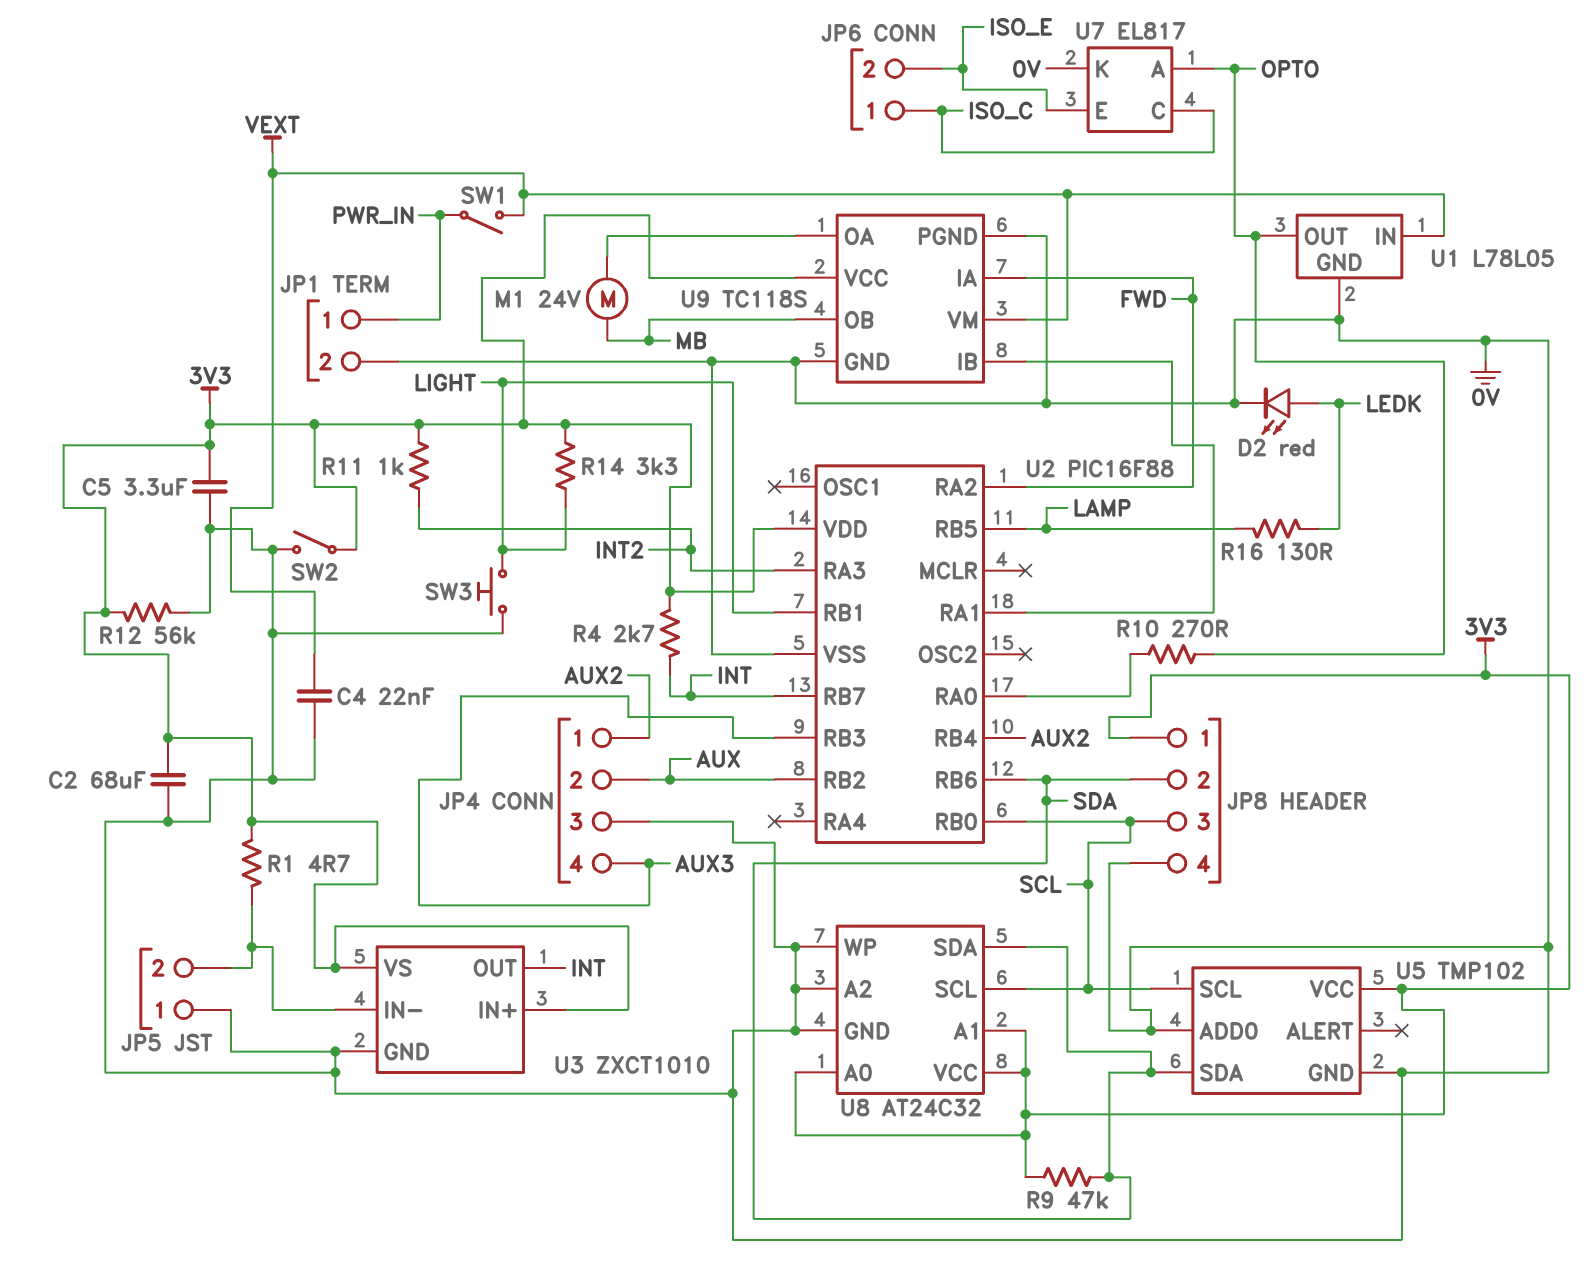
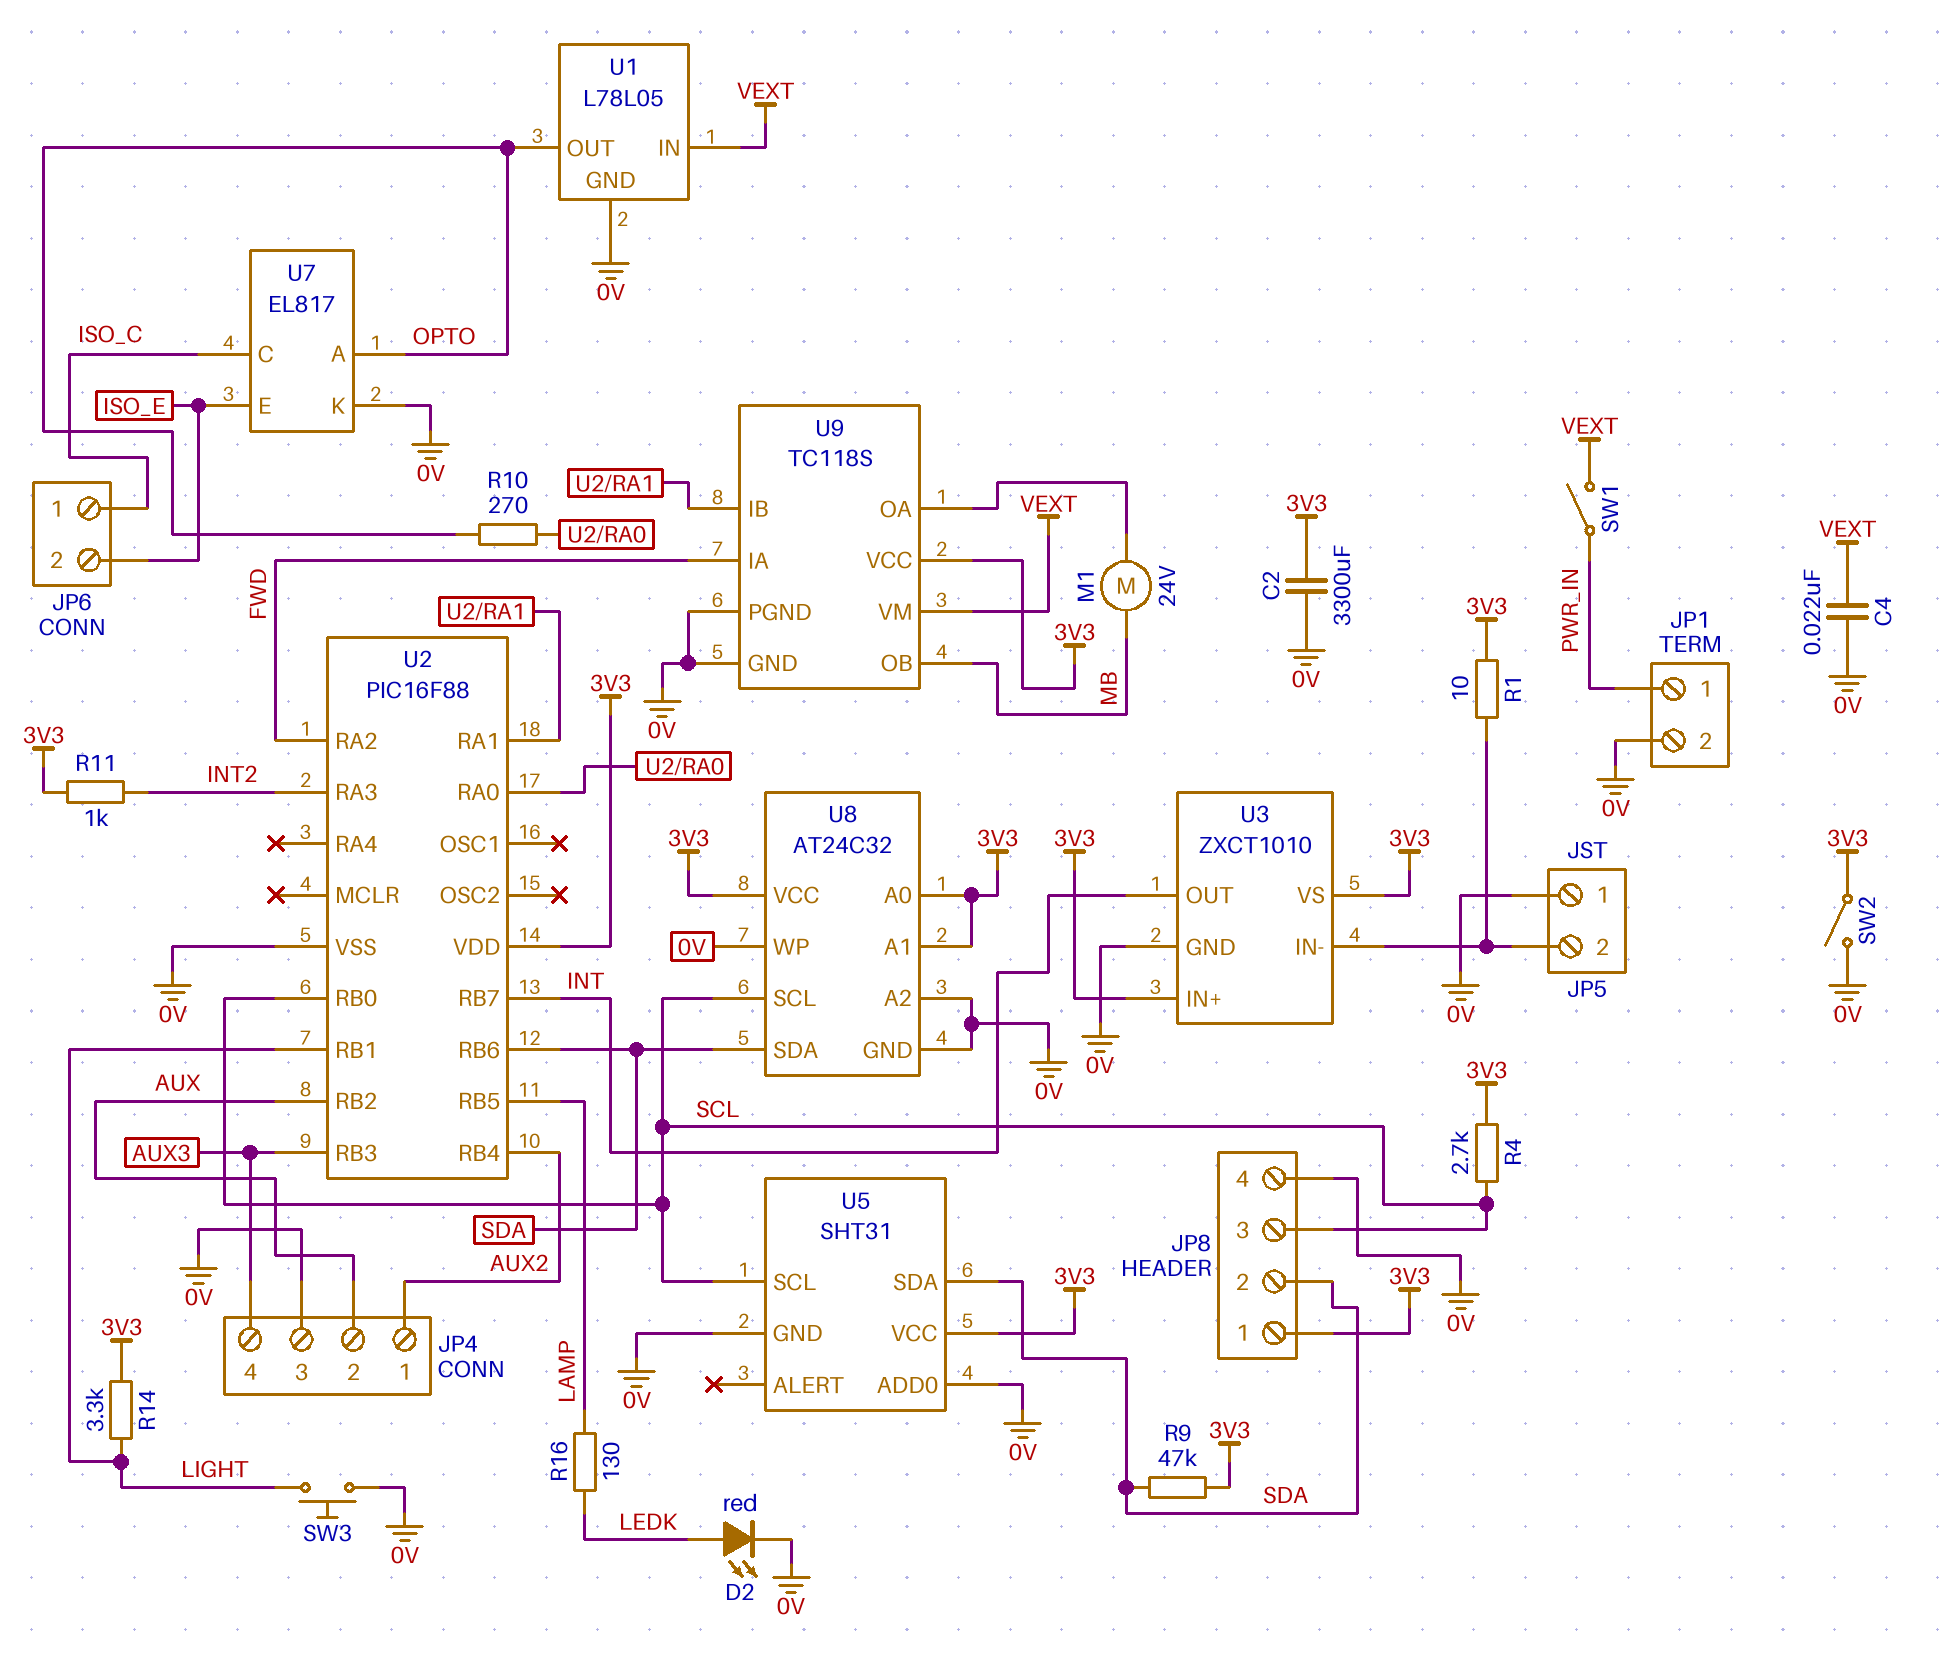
C2: 68uF (0V, 3V3) -> 3300uF (0V, 3V3)
C5: 3.3uF (0V, 3V3) -> none
R1: 4.7 (3V3, JP5/2) -> 10 (3V3, JP5/2)
R4: 2.7k (3V3, INT) -> 2.7k (3V3, SCL)
R12: 56k (0V, 3V3) -> none
U5: TMP102 -> SHT31

